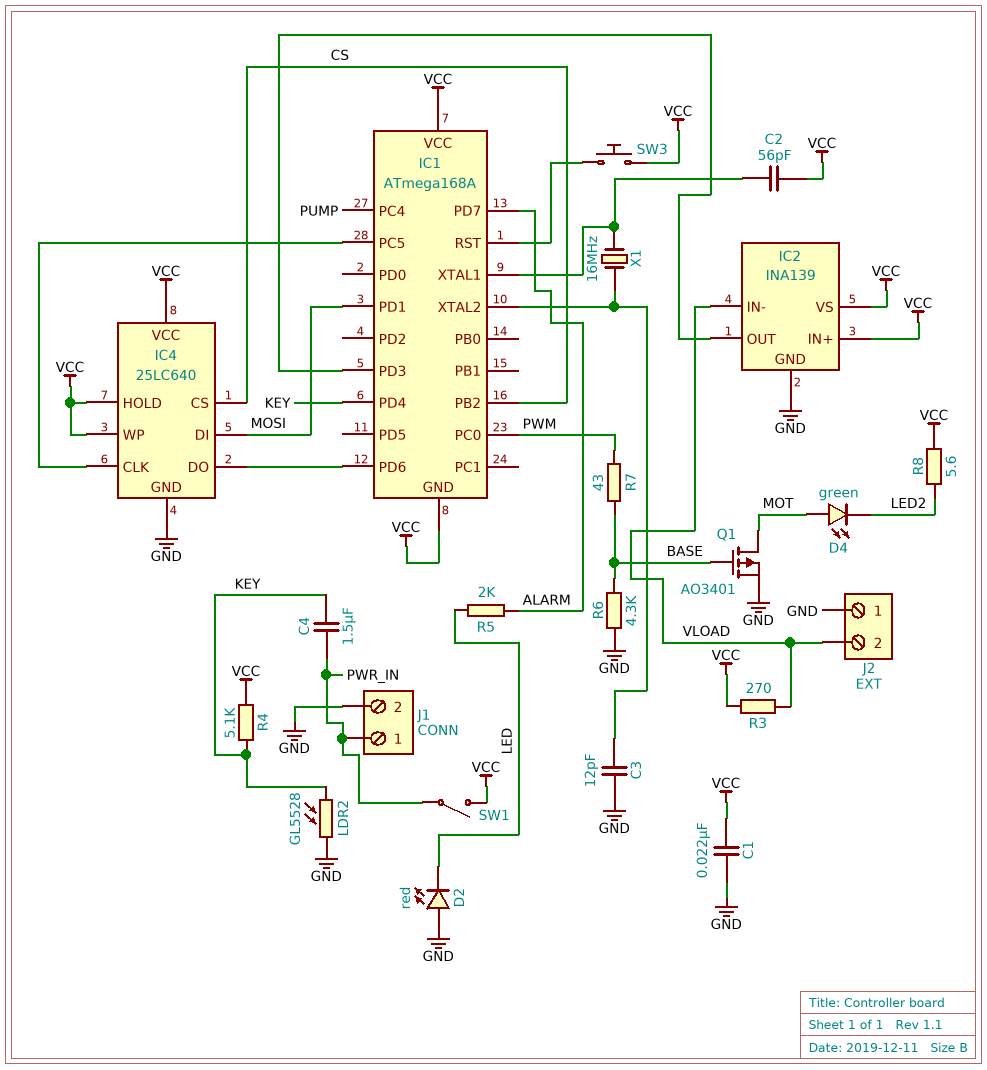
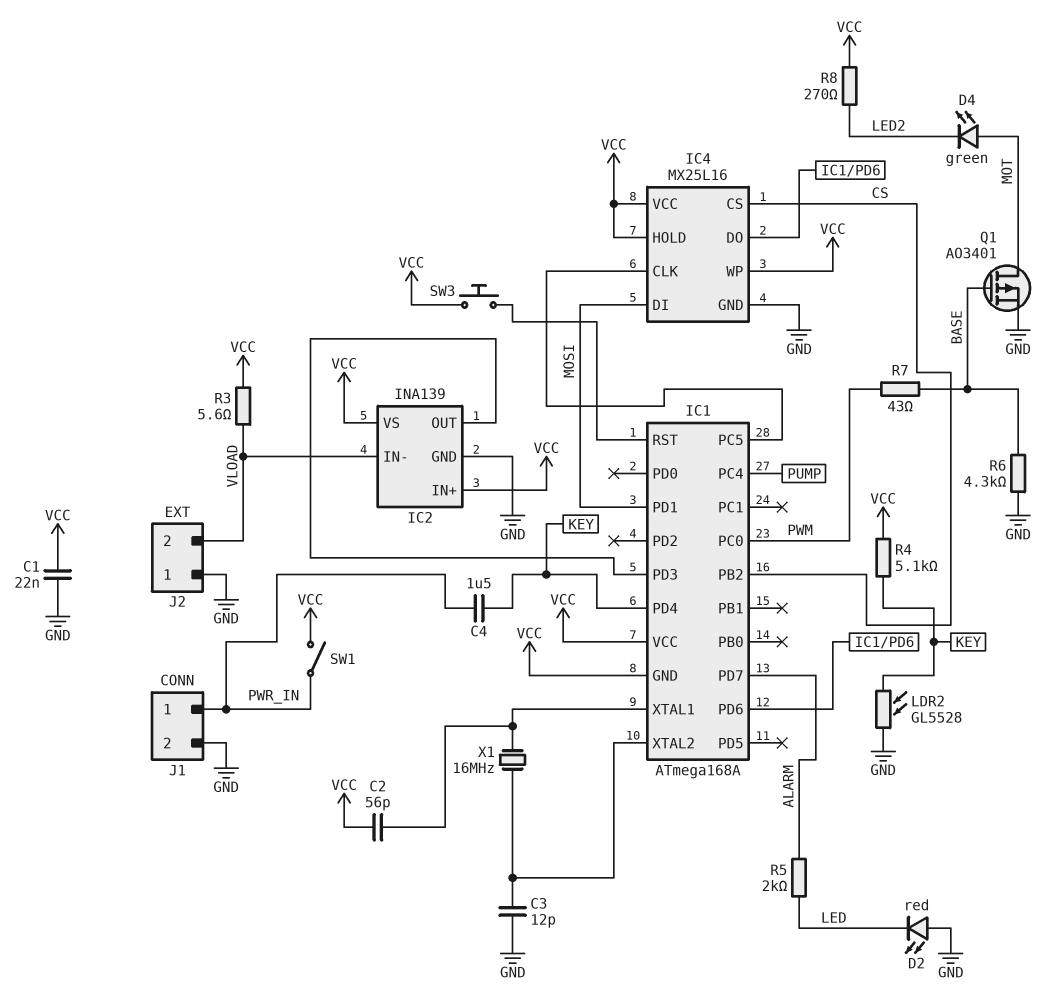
IC4: 25LC640 -> MX25L16
R3: 270 (VCC, VLOAD) -> 5.6 (VCC, VLOAD)
R8: 5.6 (LED2, VCC) -> 270 (LED2, VCC)

